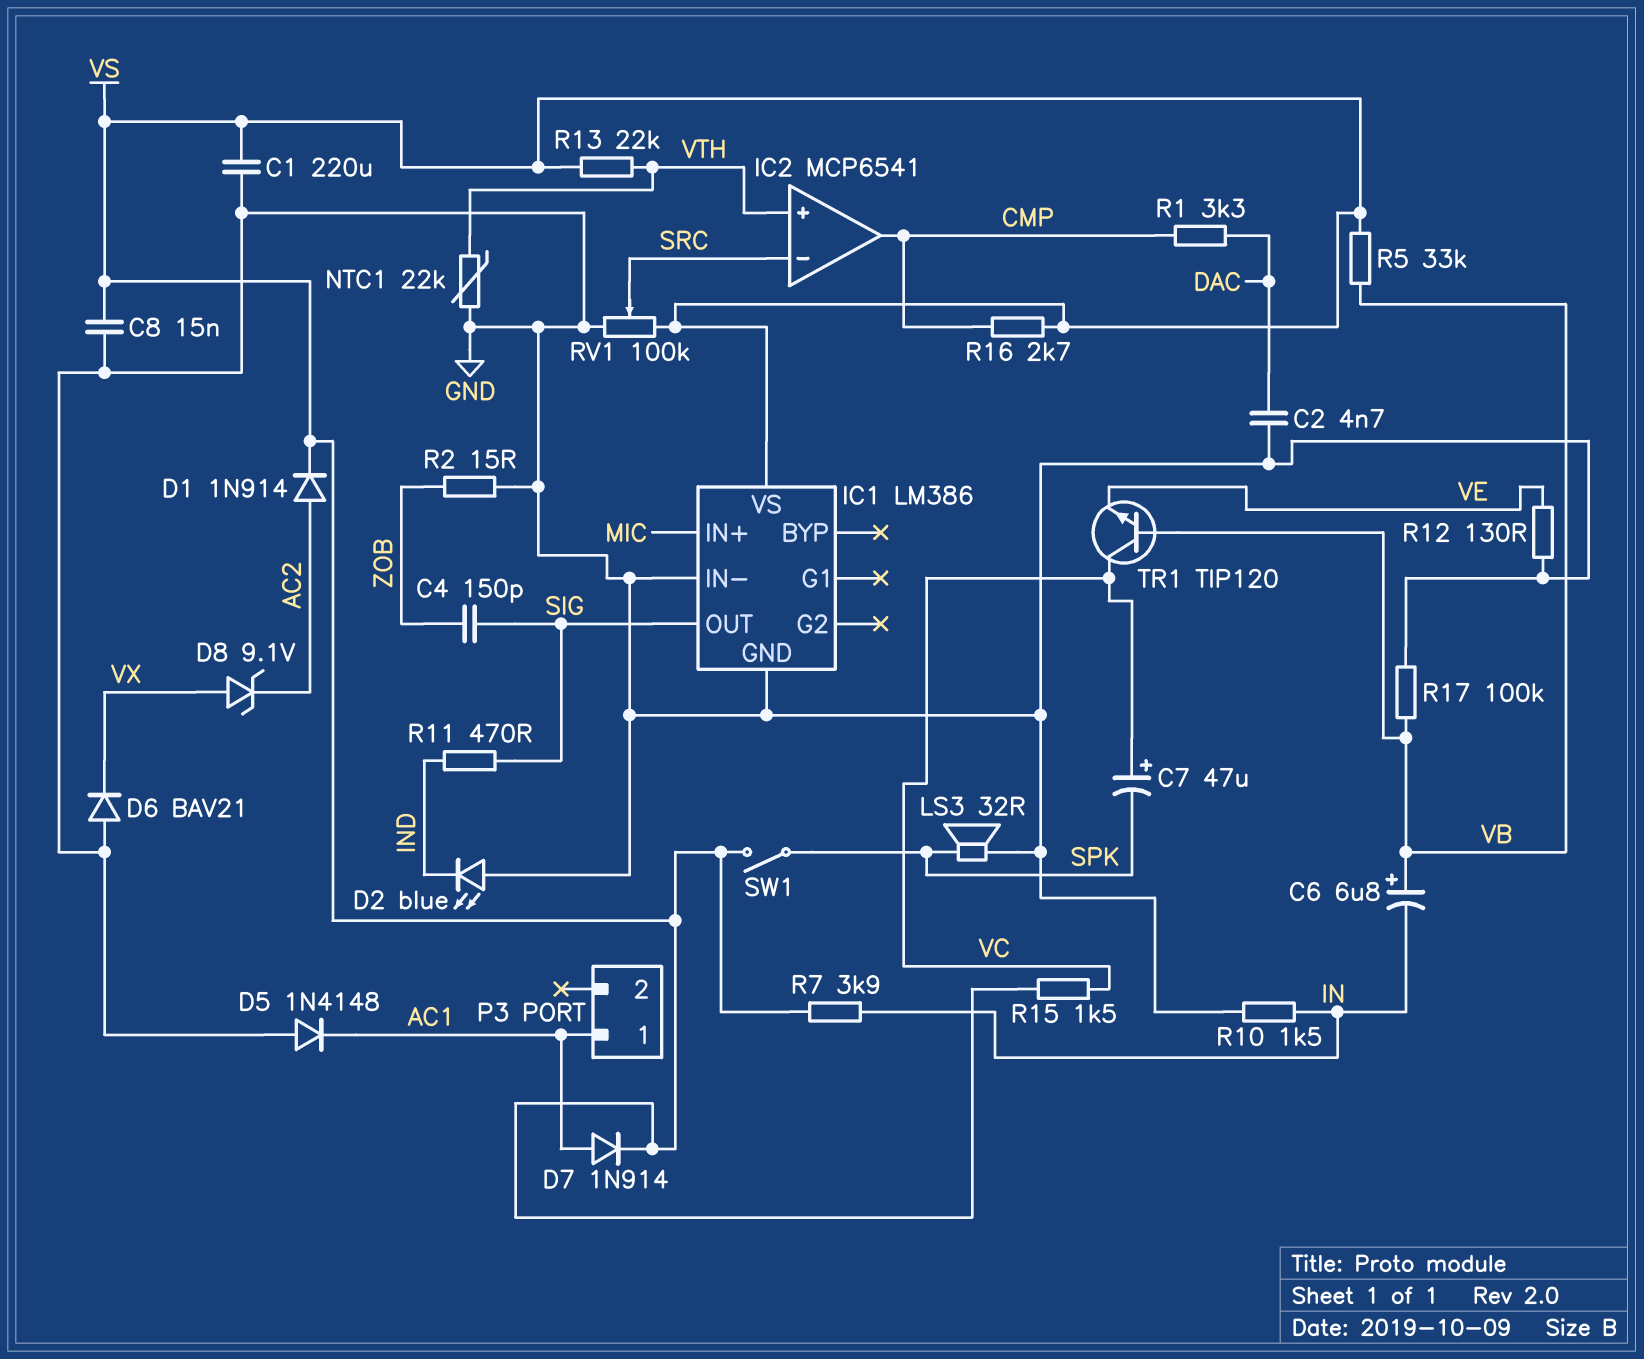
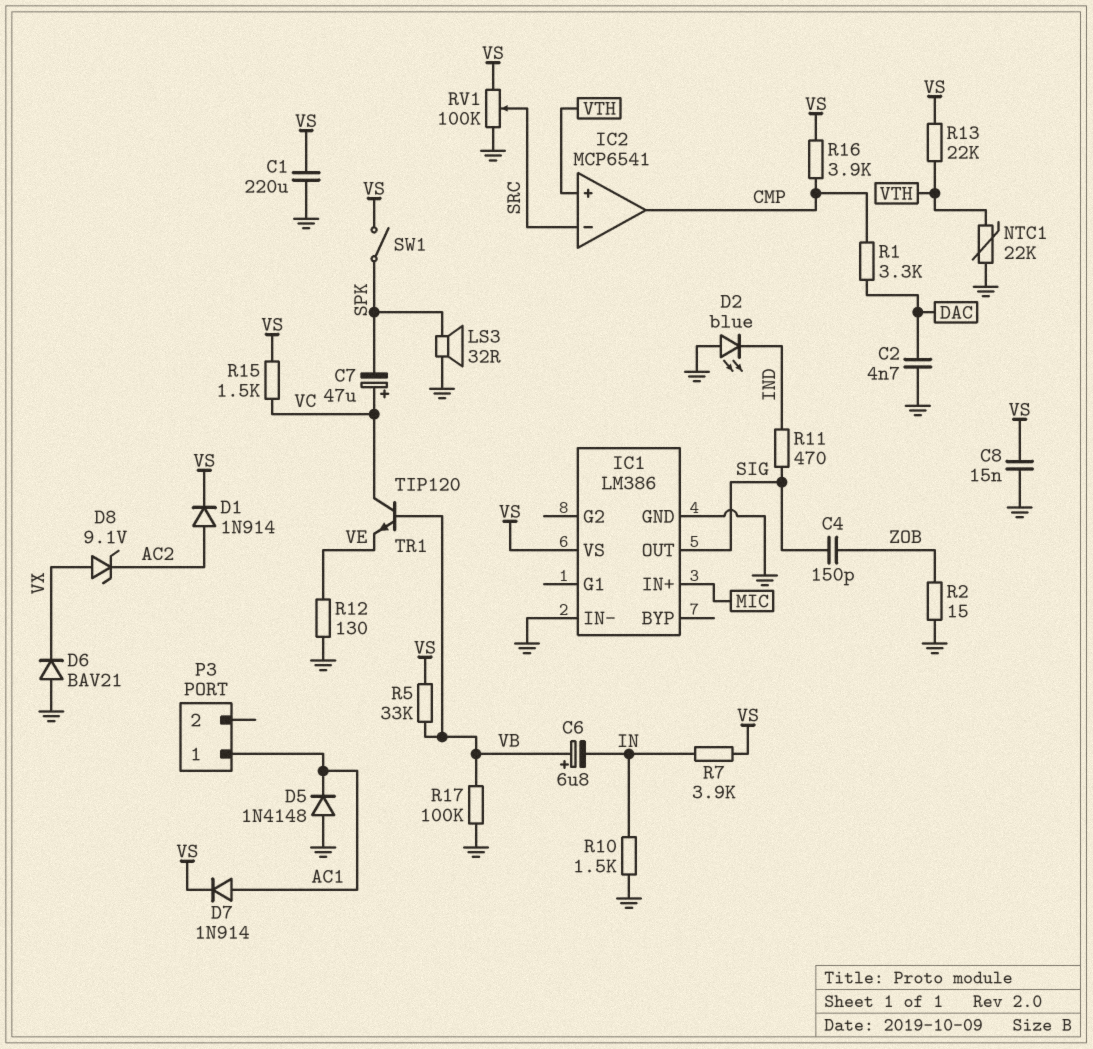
R16: 2.7k (CMP, VS) -> 3.9k (CMP, VS)

